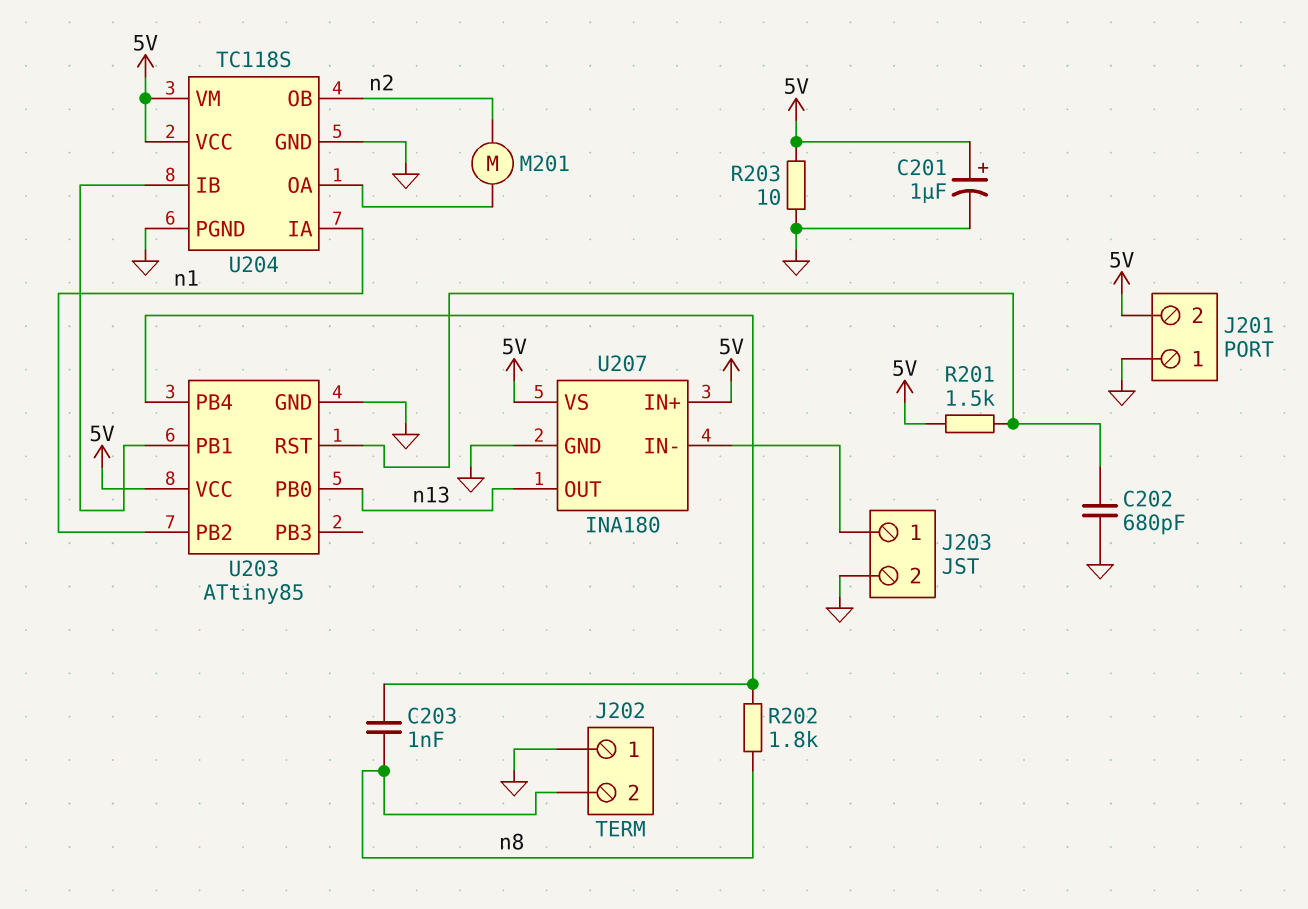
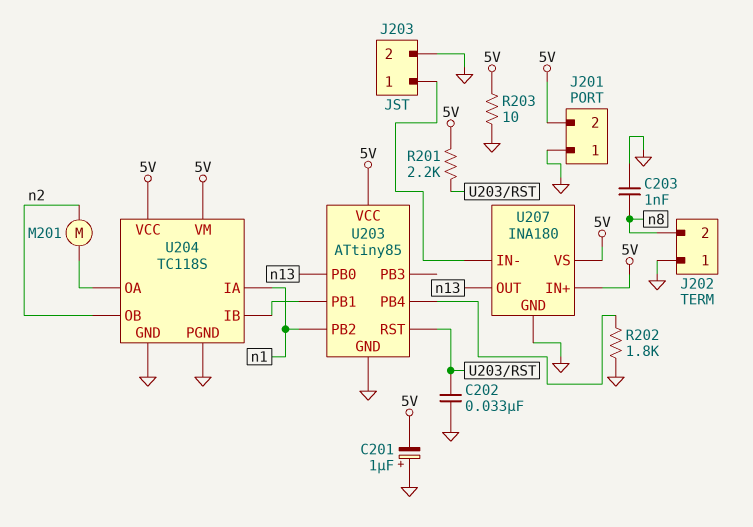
C201: 1uF (plus 5V, minus GND) -> 1uF (plus GND, minus 5V)
C202: 680pF (GND, U203/RST) -> 33nF (GND, U203/RST)
C203: 1nF (U203/PB4, n8) -> 1nF (GND, n8)
R201: 1.5k (5V, U203/RST) -> 2.2k (5V, U203/RST)
R202: 1.8k (U203/PB4, n8) -> 1.8k (GND, U203/PB4)

